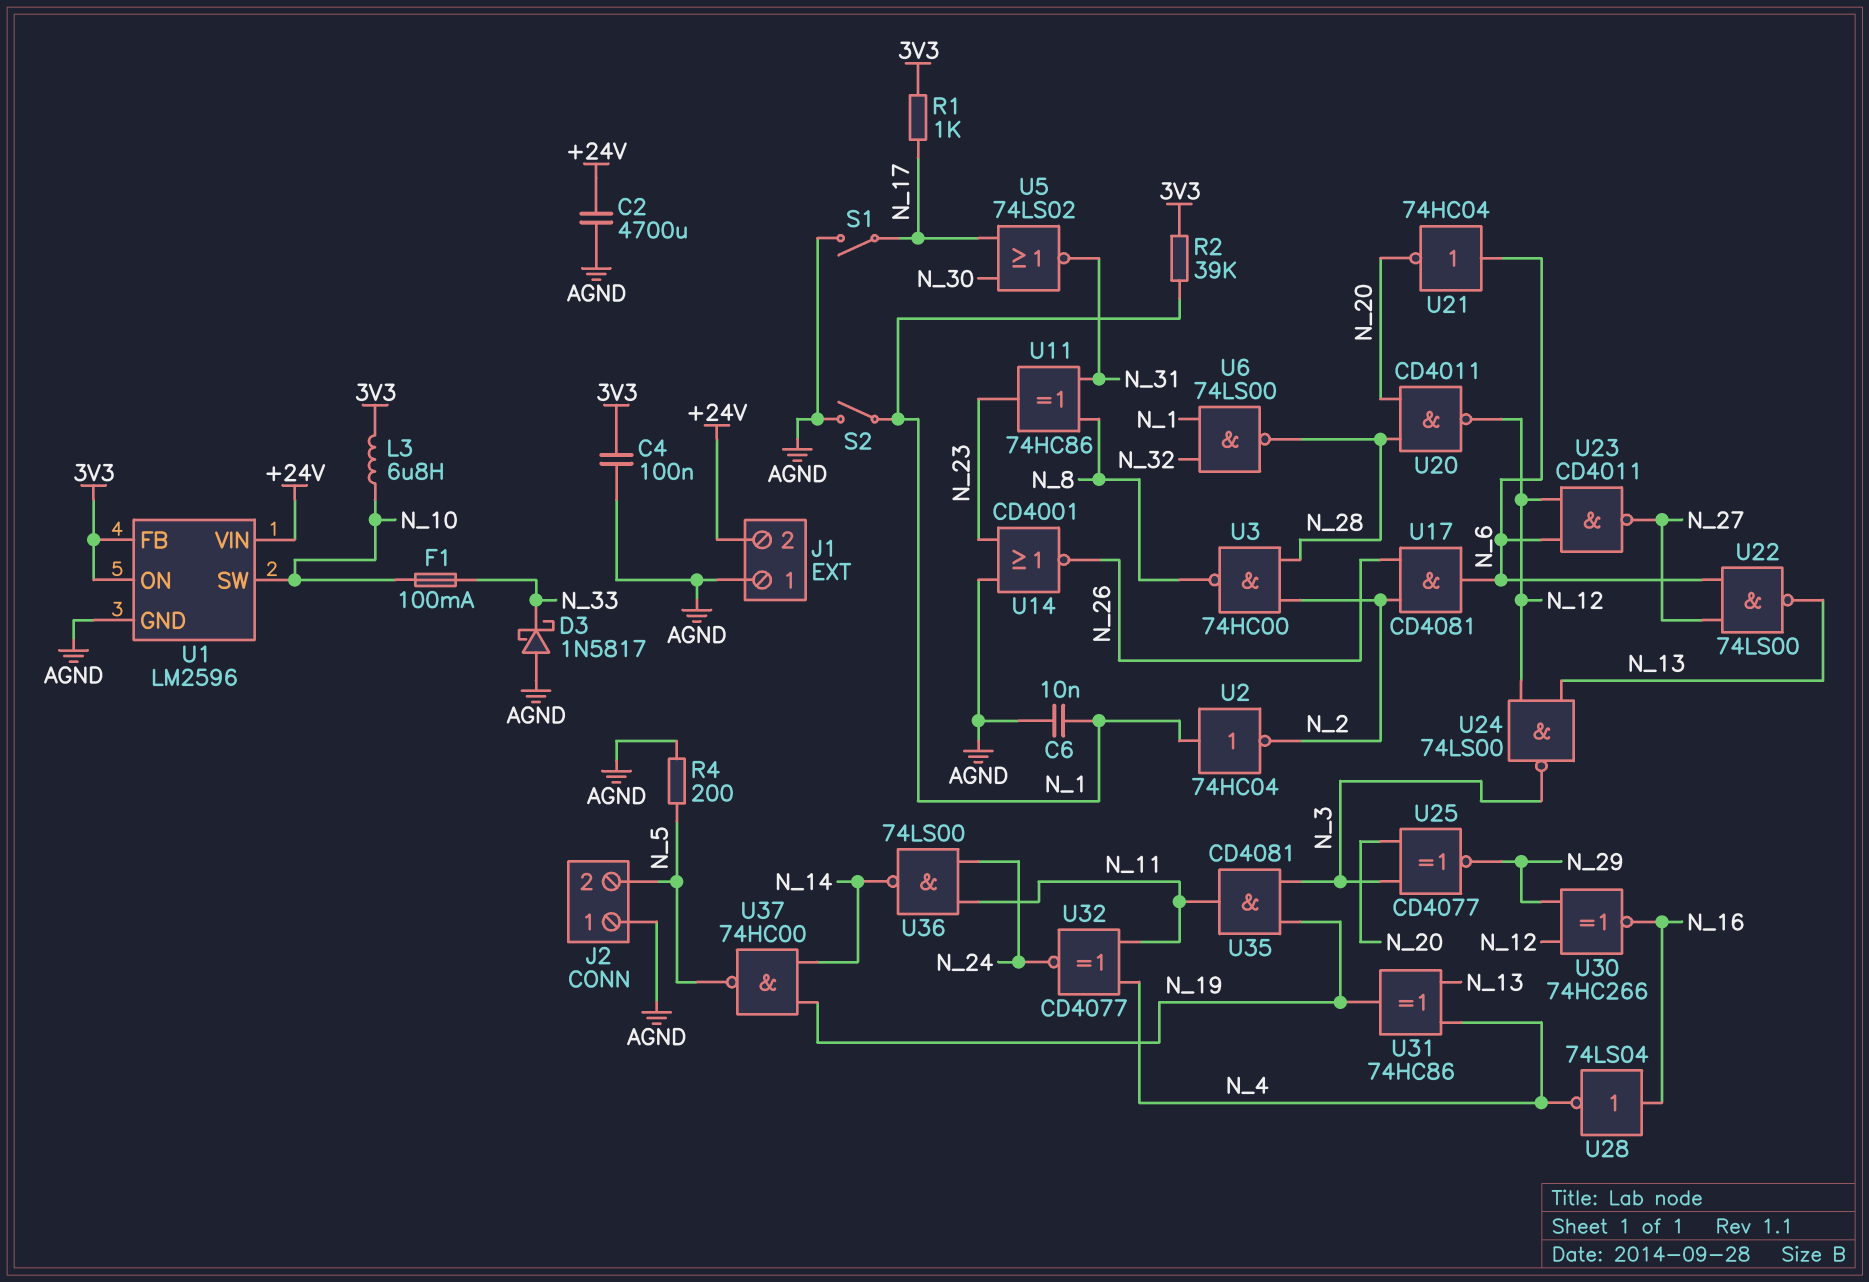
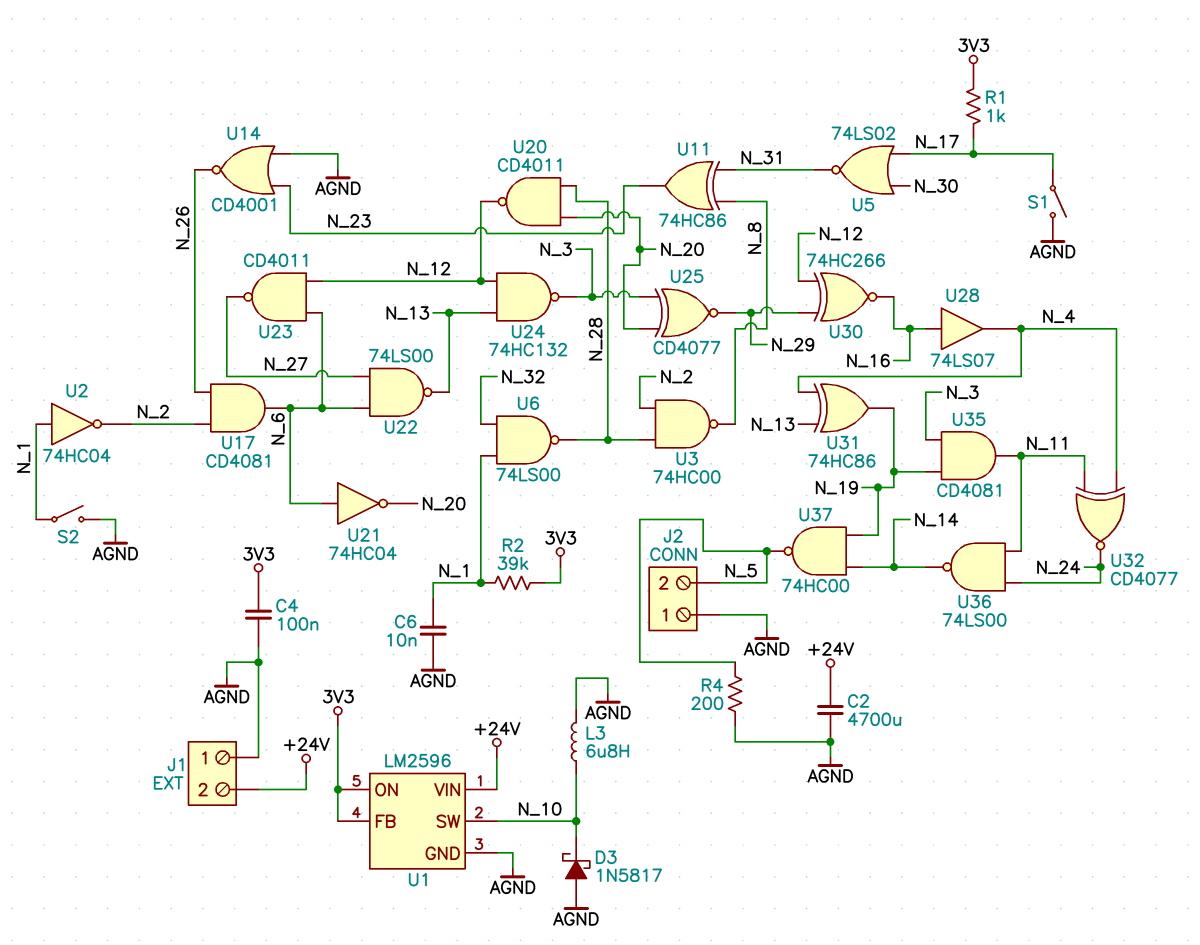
D3: schottky 1N5817 (A AGND, K N_33) -> schottky 1N5817 (A AGND, K N_10)
F1: 100mA (N_10, N_33) -> none
L3: 6.8uH (3V3, N_10) -> 6.8uH (AGND, N_10)
U24: NAND 74LS00 (in N_12, in N_13, out N_3) -> NAND 74HC132 (in N_12, in N_13, out N_3)
U28: NOT 74LS04 (in N_16, out N_4) -> buffer 74LS07 (in N_16, out N_4)

